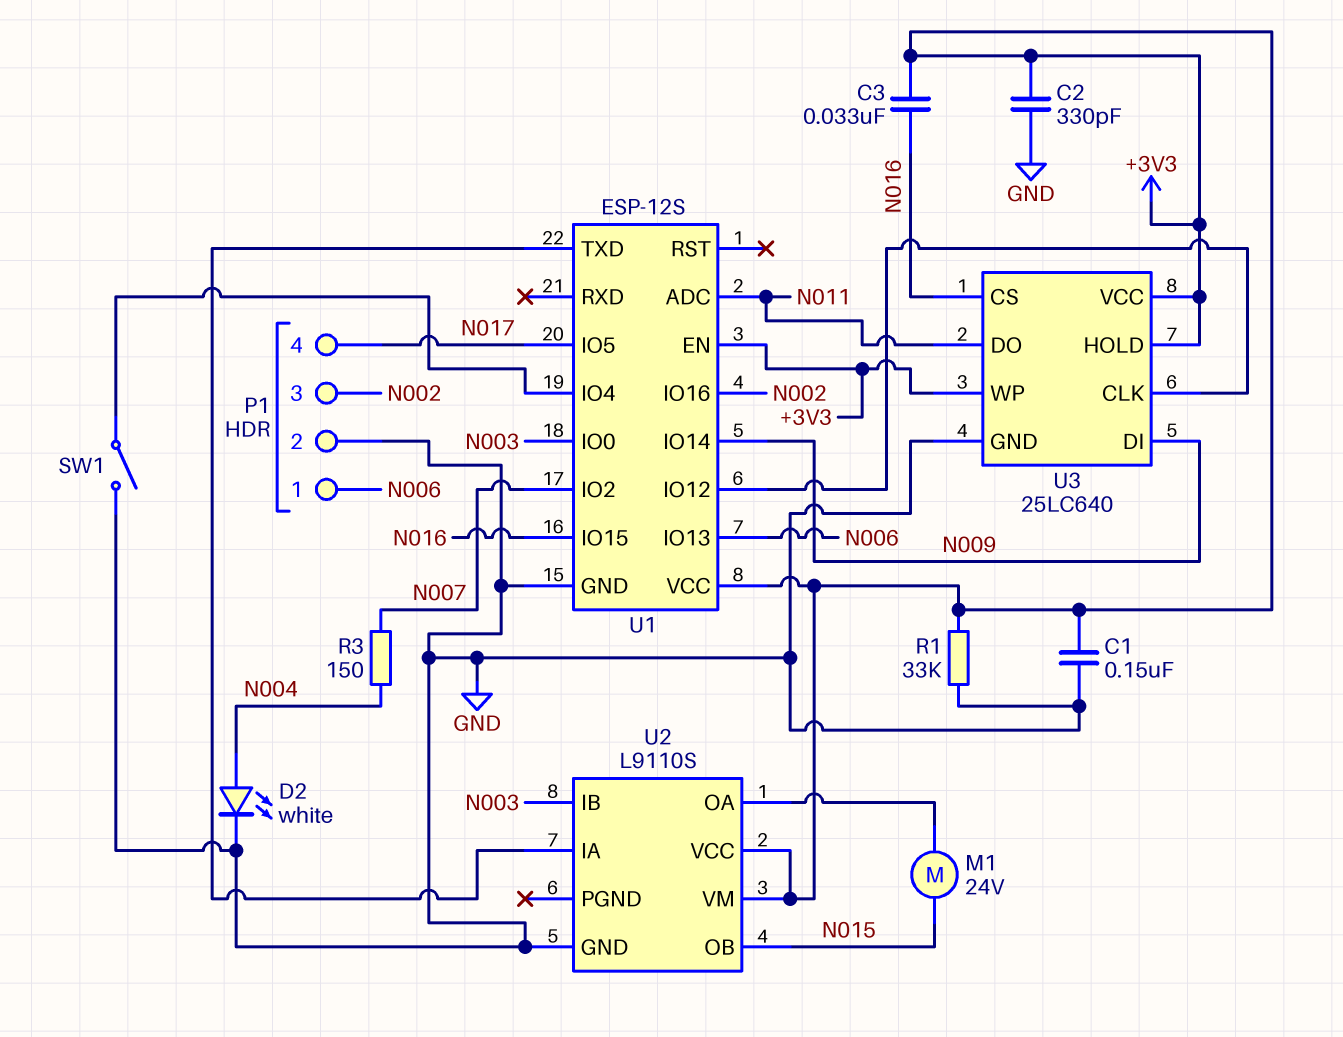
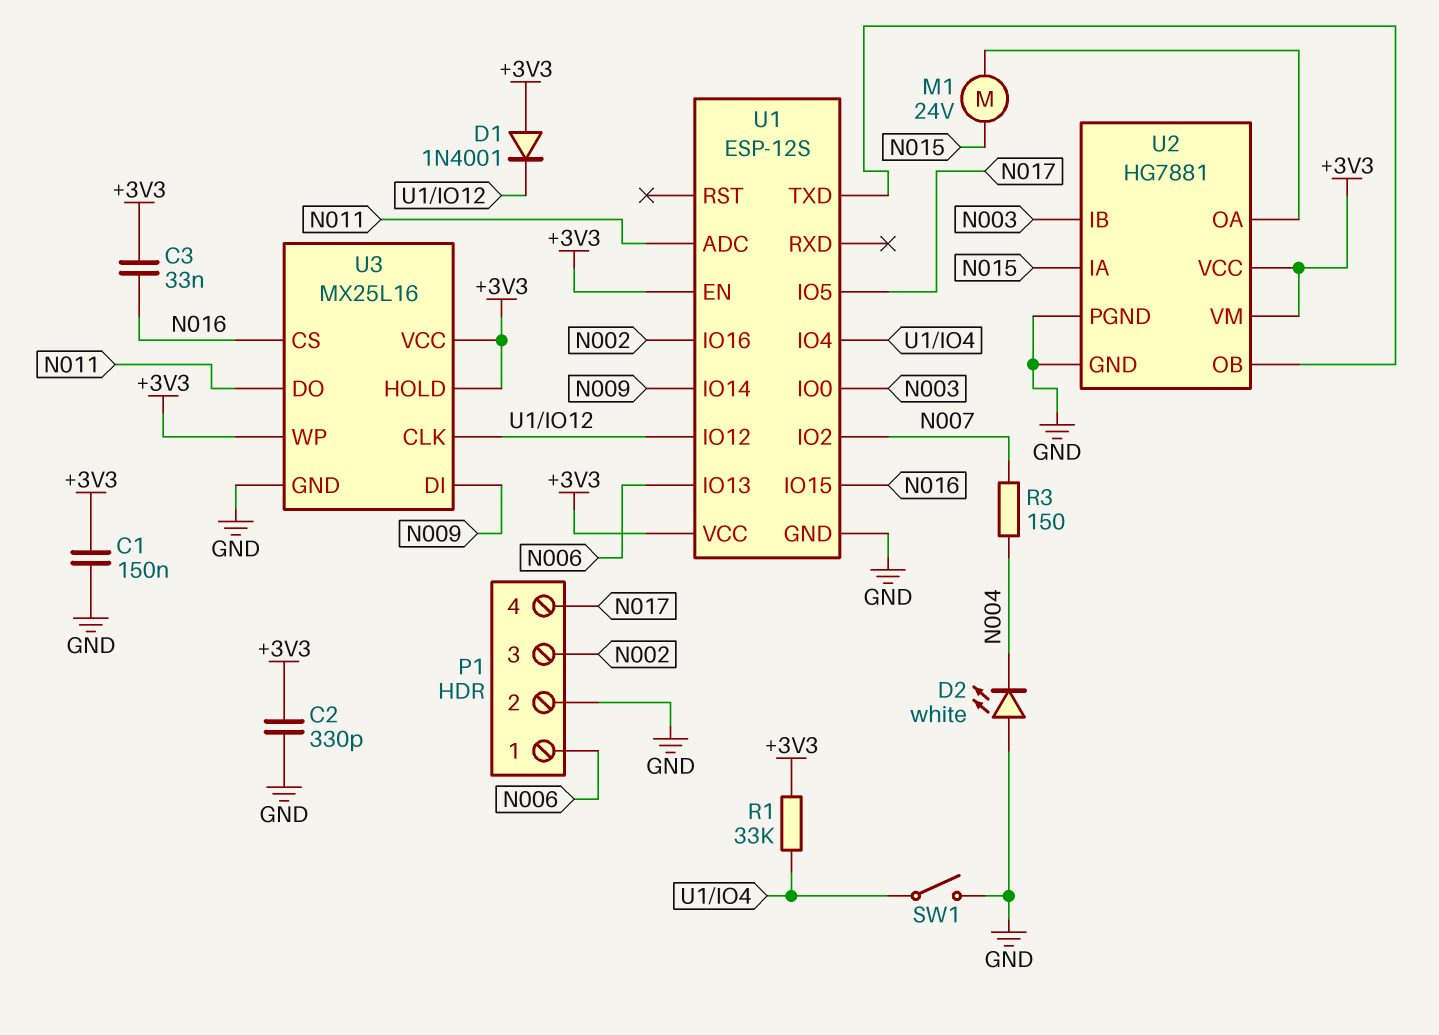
D1: none -> diode 1N4001 (A +3V3, K U1/IO12)
D2: LED white (A N004, K GND) -> LED white (A GND, K N004)
R1: 33k (+3V3, GND) -> 33k (+3V3, U1/IO4)
U2: L9110S -> HG7881
U2 pin IA: U1/TXD -> N015
U2 pin OB: N015 -> U1/TXD
U2 pin PGND: none -> GND
U3: 25LC640 -> MX25L16

